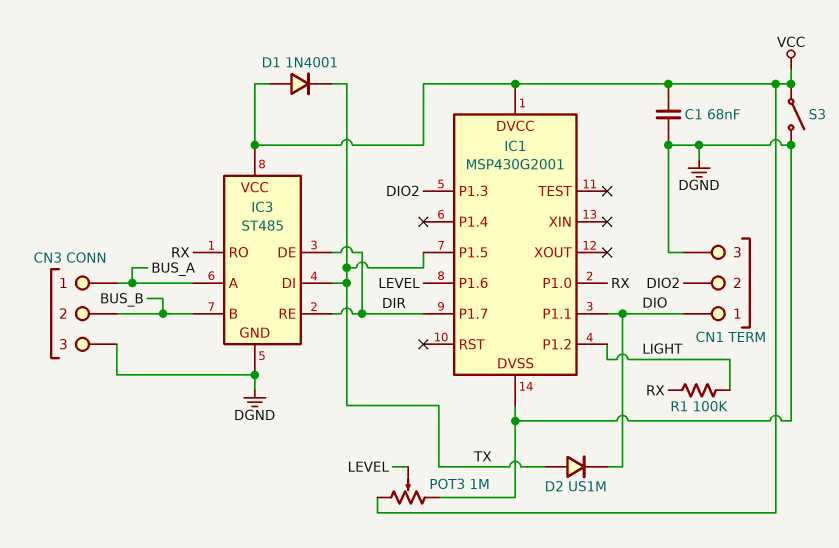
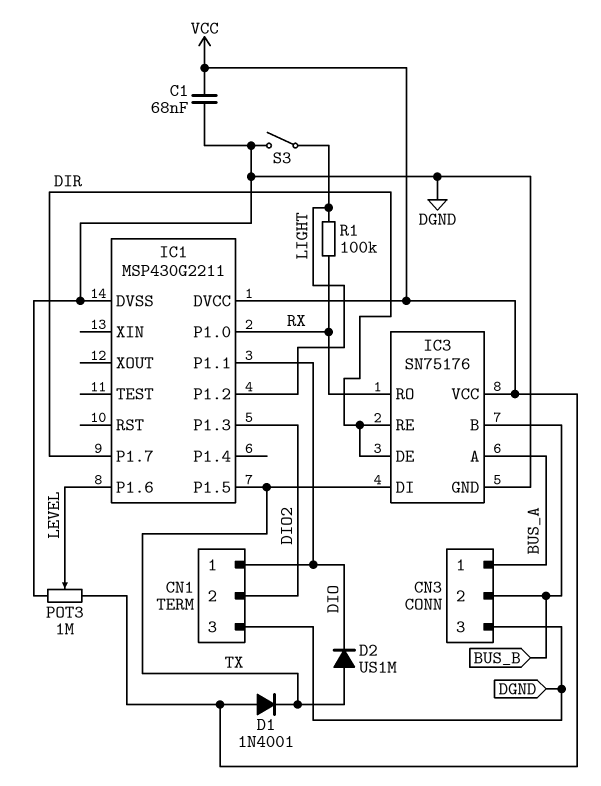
IC1: MSP430G2001 -> MSP430G2211
IC3: ST485 -> SN75176
S3: switch (DGND, VCC) -> switch (DGND, LIGHT)

